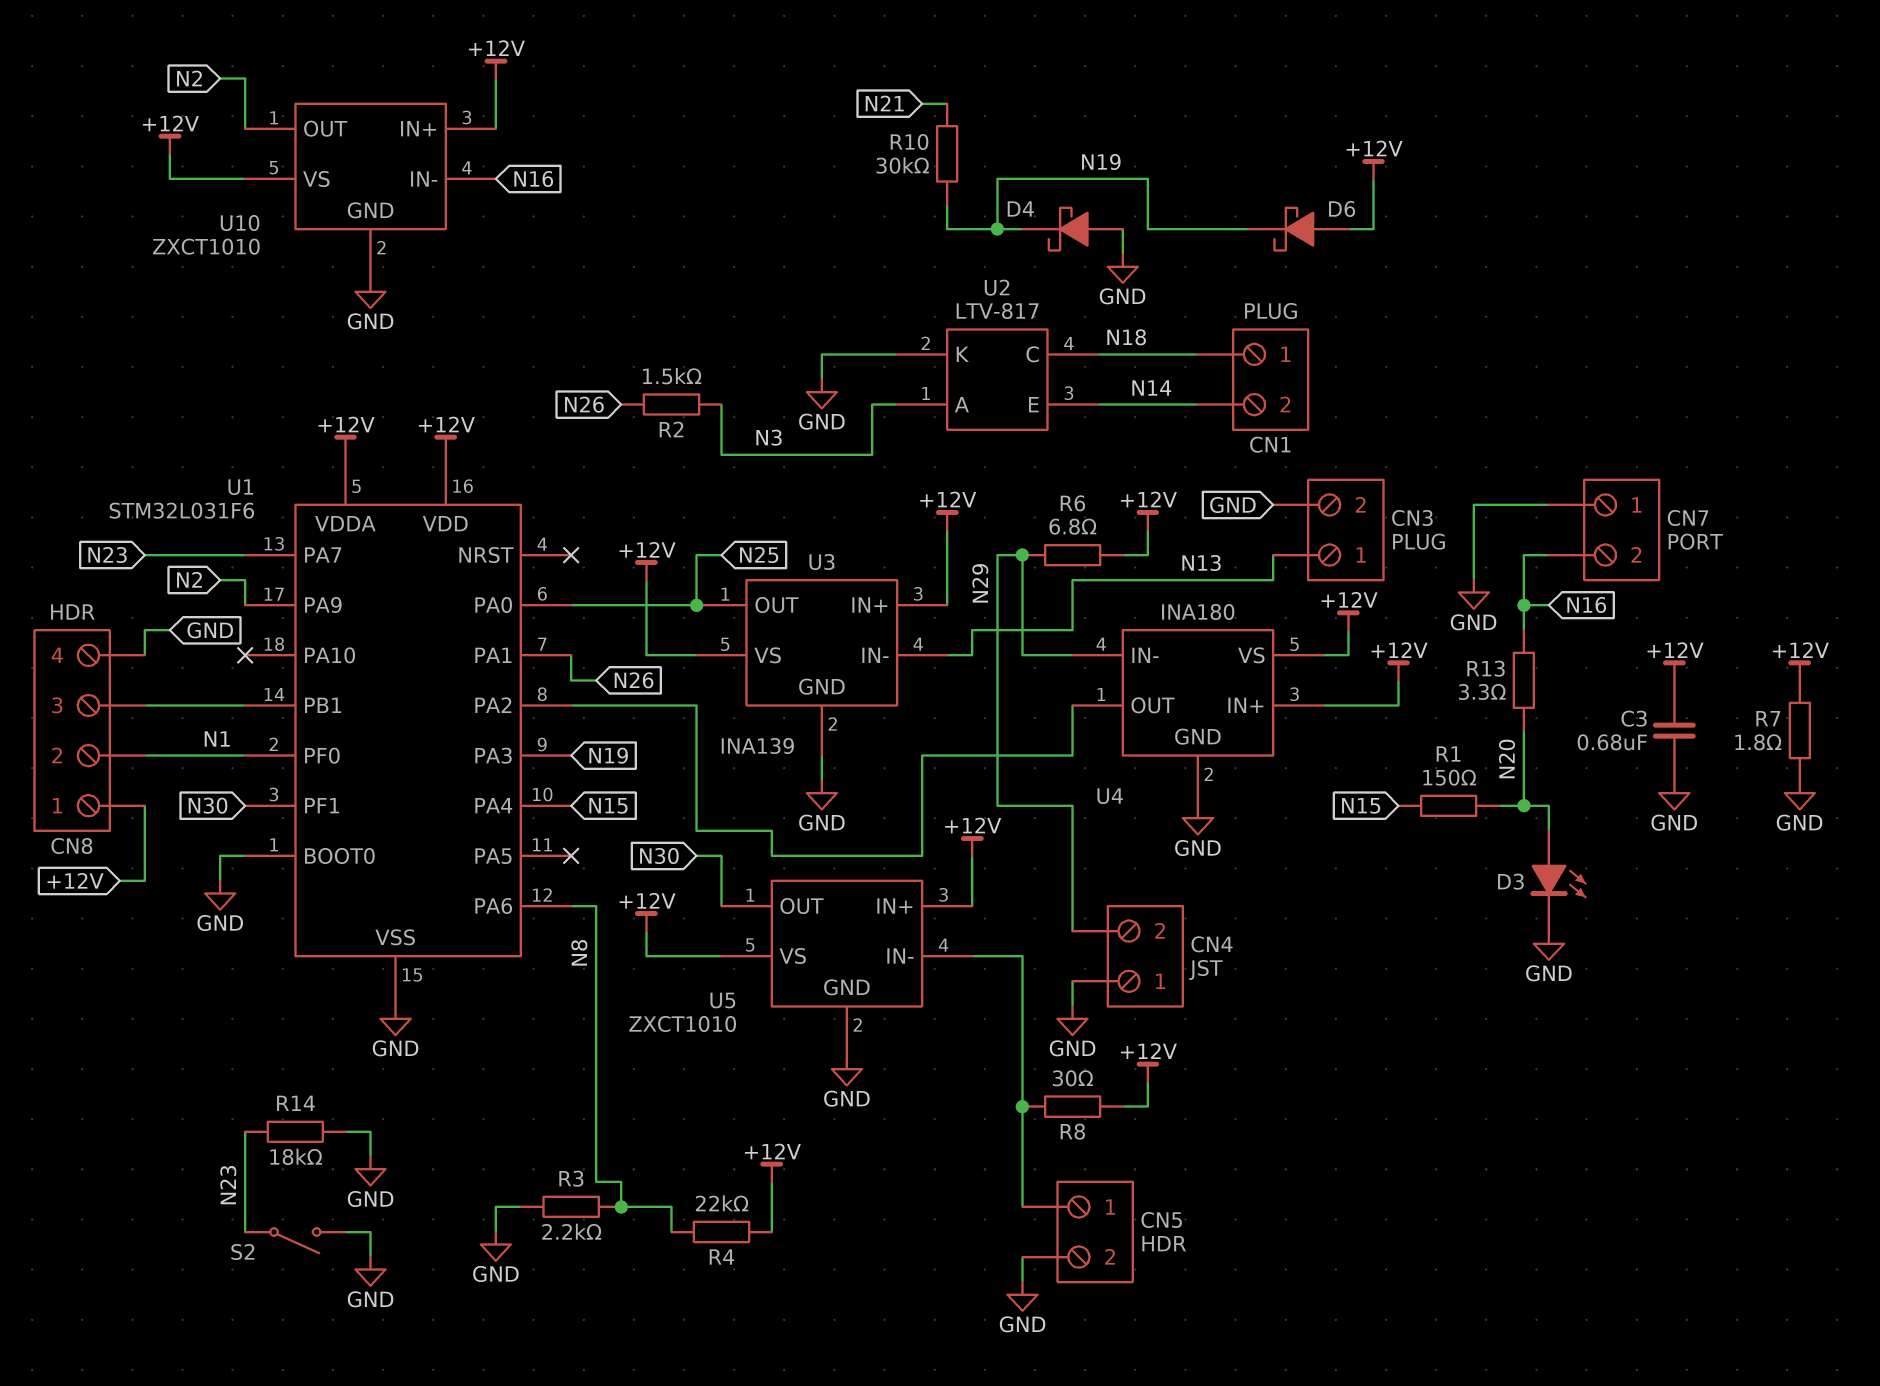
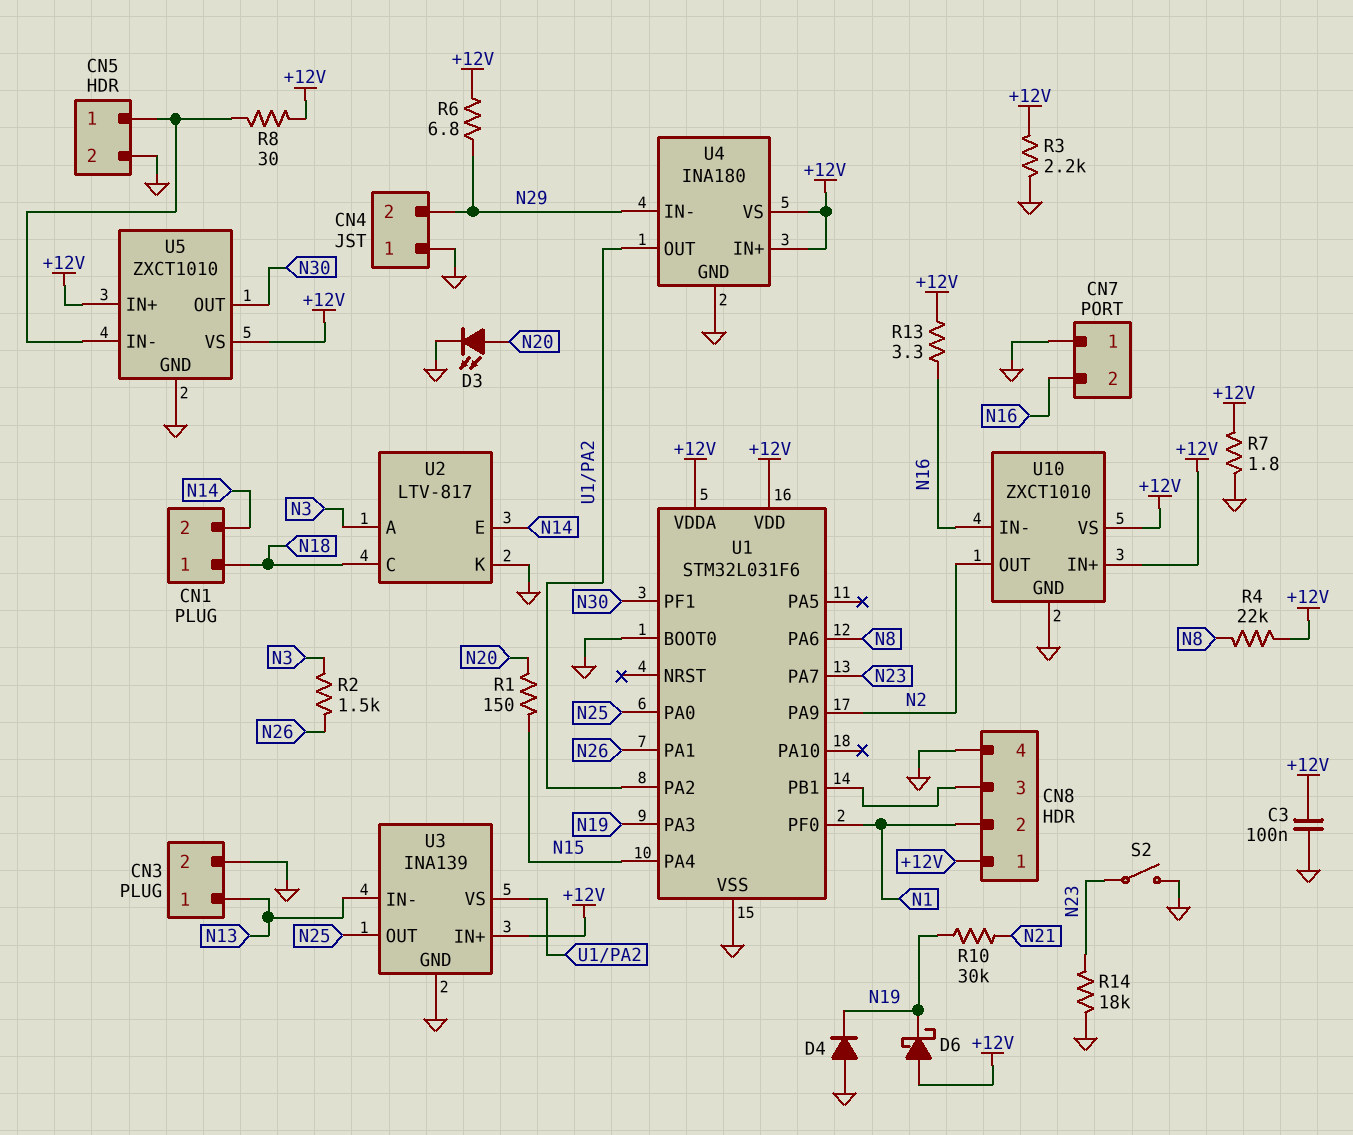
C3: 680nF (+12V, GND) -> 100nF (+12V, GND)
D4: schottky (A GND, K N19) -> diode (A GND, K N19)
R3: 2.2k (GND, N8) -> 2.2k (+12V, GND)
R13: 3.3 (N16, N20) -> 3.3 (+12V, N16)
U3 pin VS: +12V -> U1/PA2

